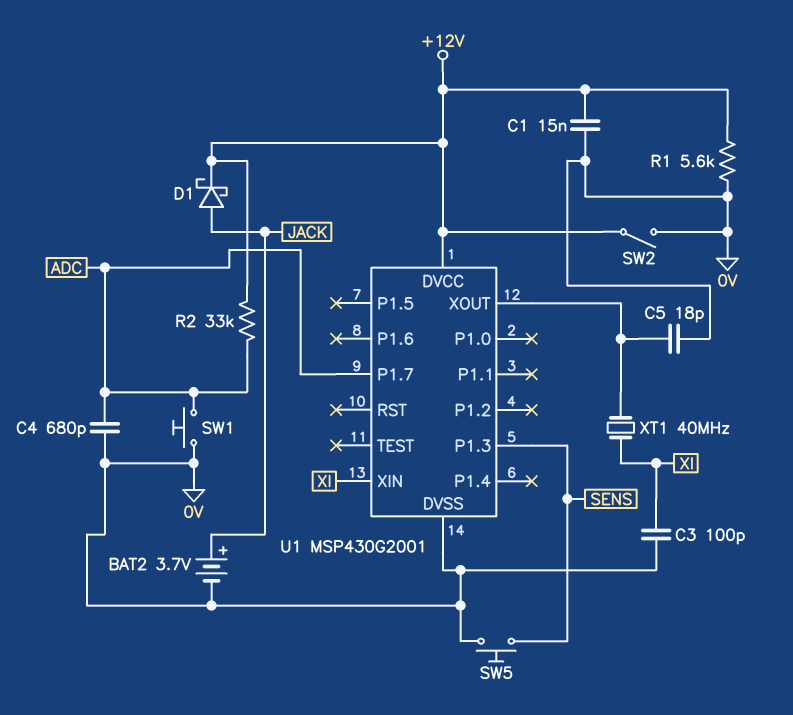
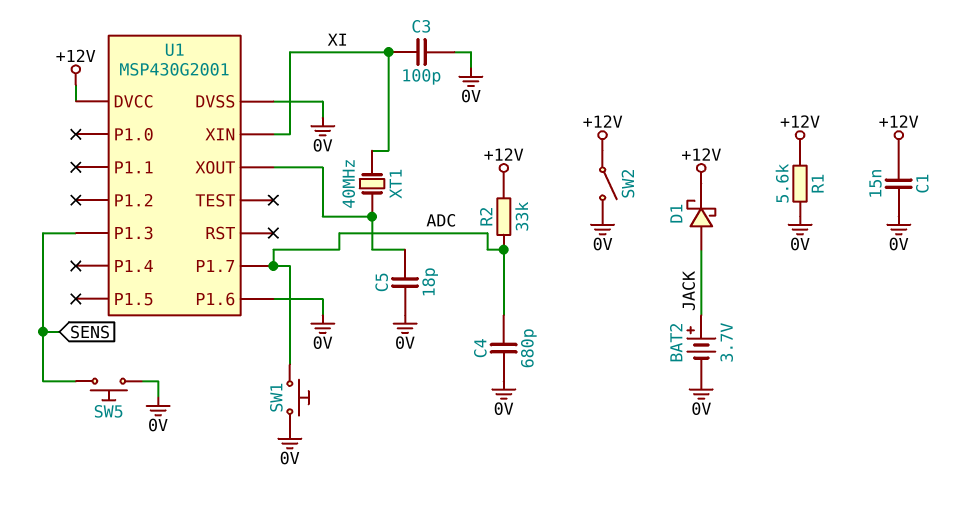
U1 pin P1.6: none -> 0V

